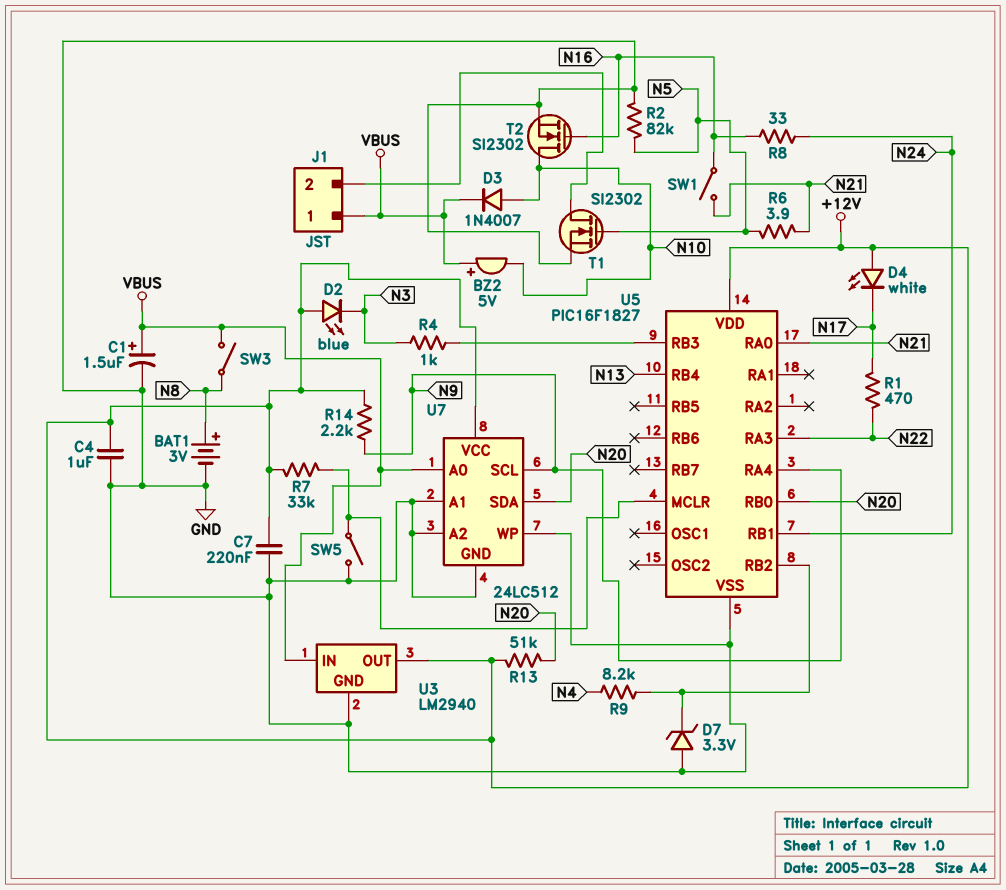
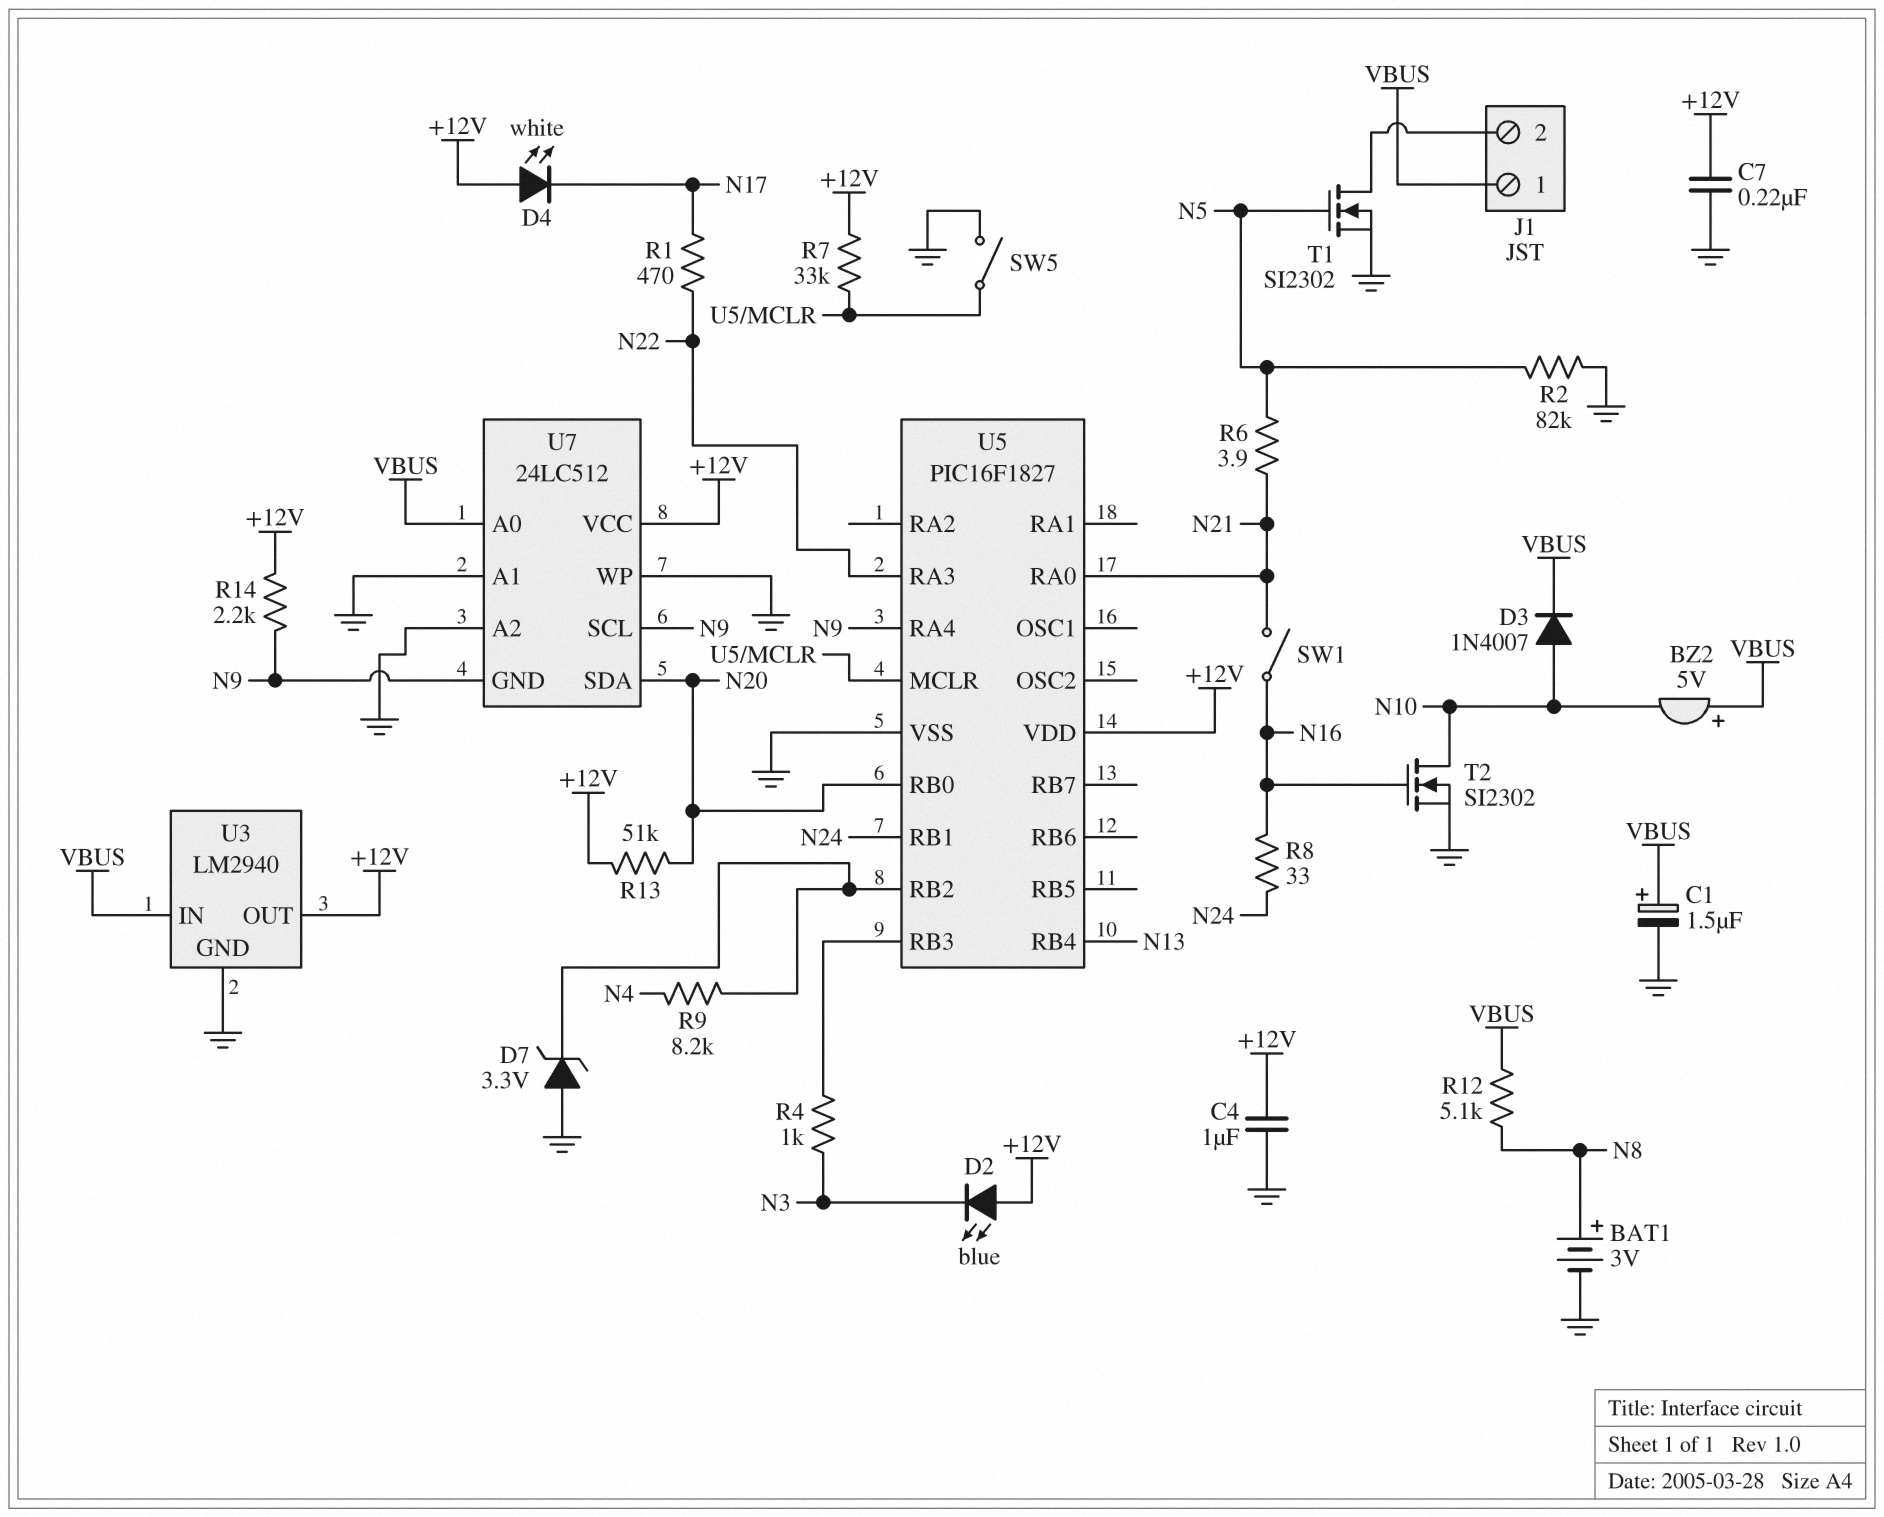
R12: none -> 5.1k (N8, VBUS)
SW3: switch (N8, VBUS) -> none
U7 pin GND: GND -> N9

